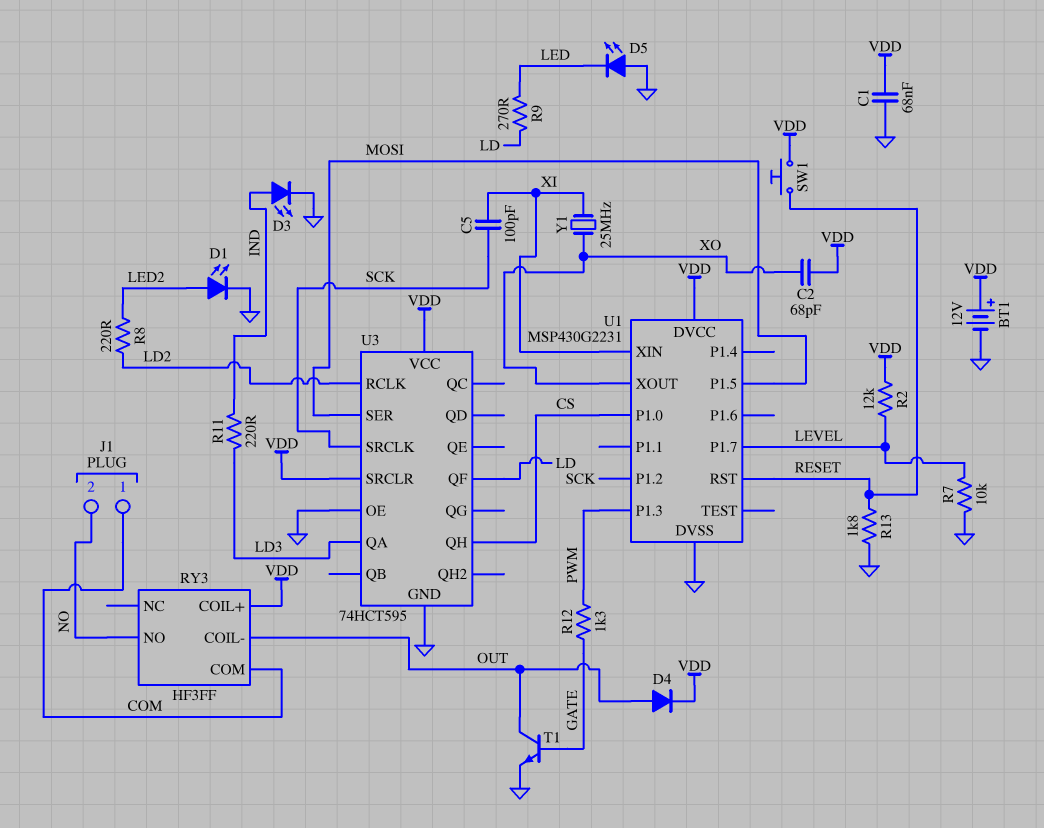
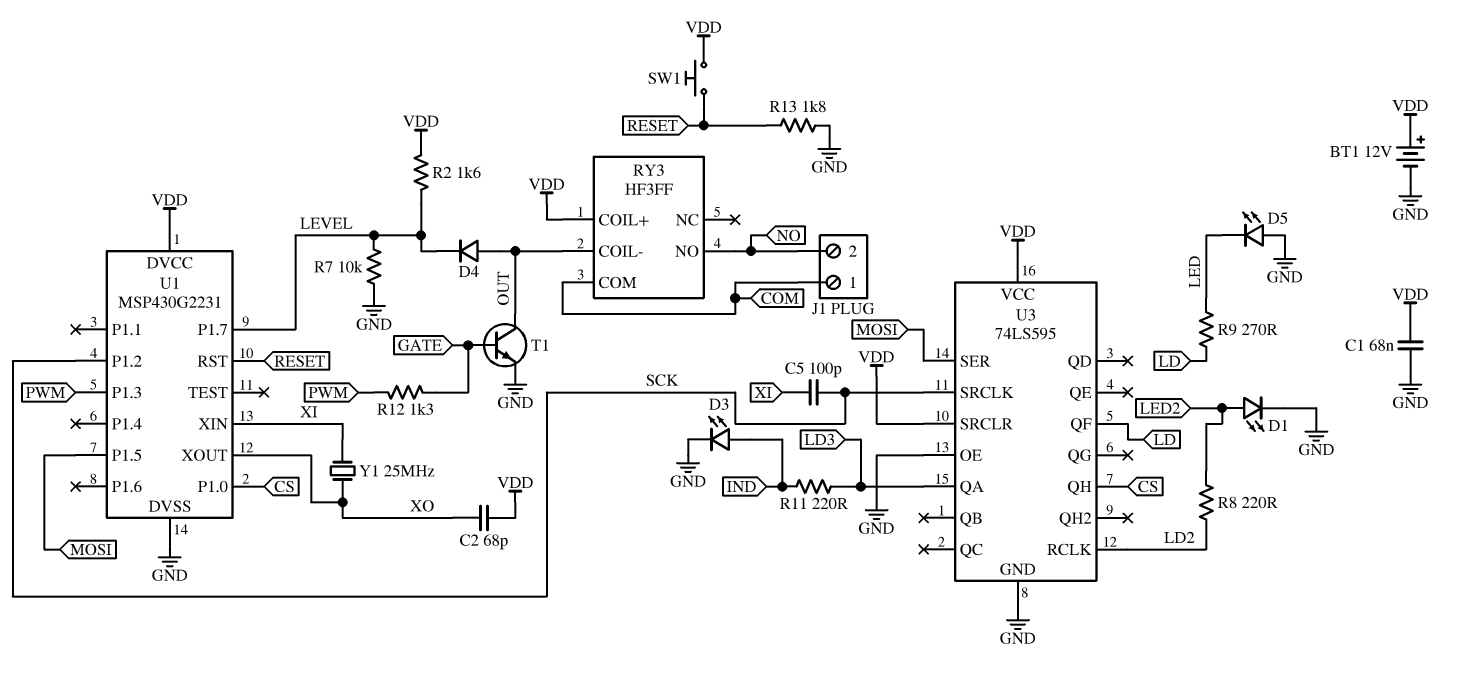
D4: diode (A OUT, K VDD) -> diode (A OUT, K LEVEL)
R2: 12k (LEVEL, VDD) -> 1.6k (LEVEL, VDD)
U3: 74HCT595 -> 74LS595

